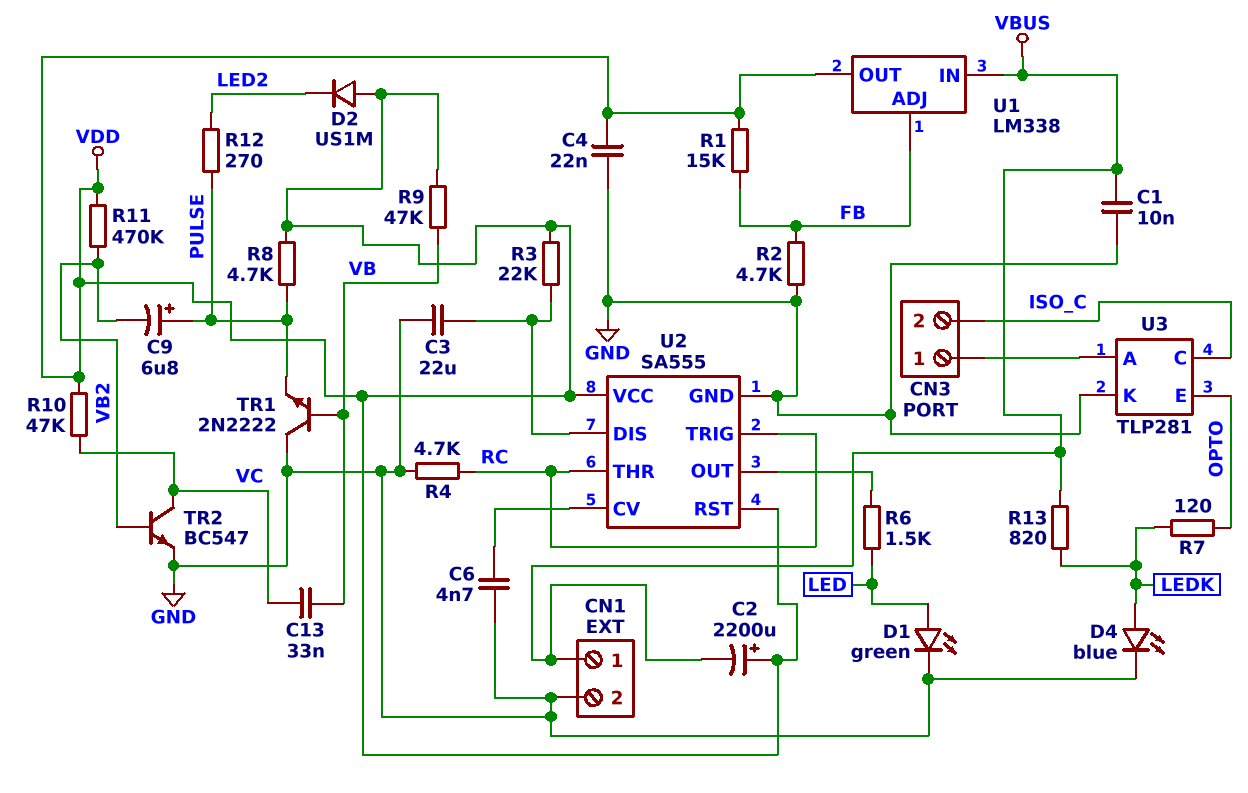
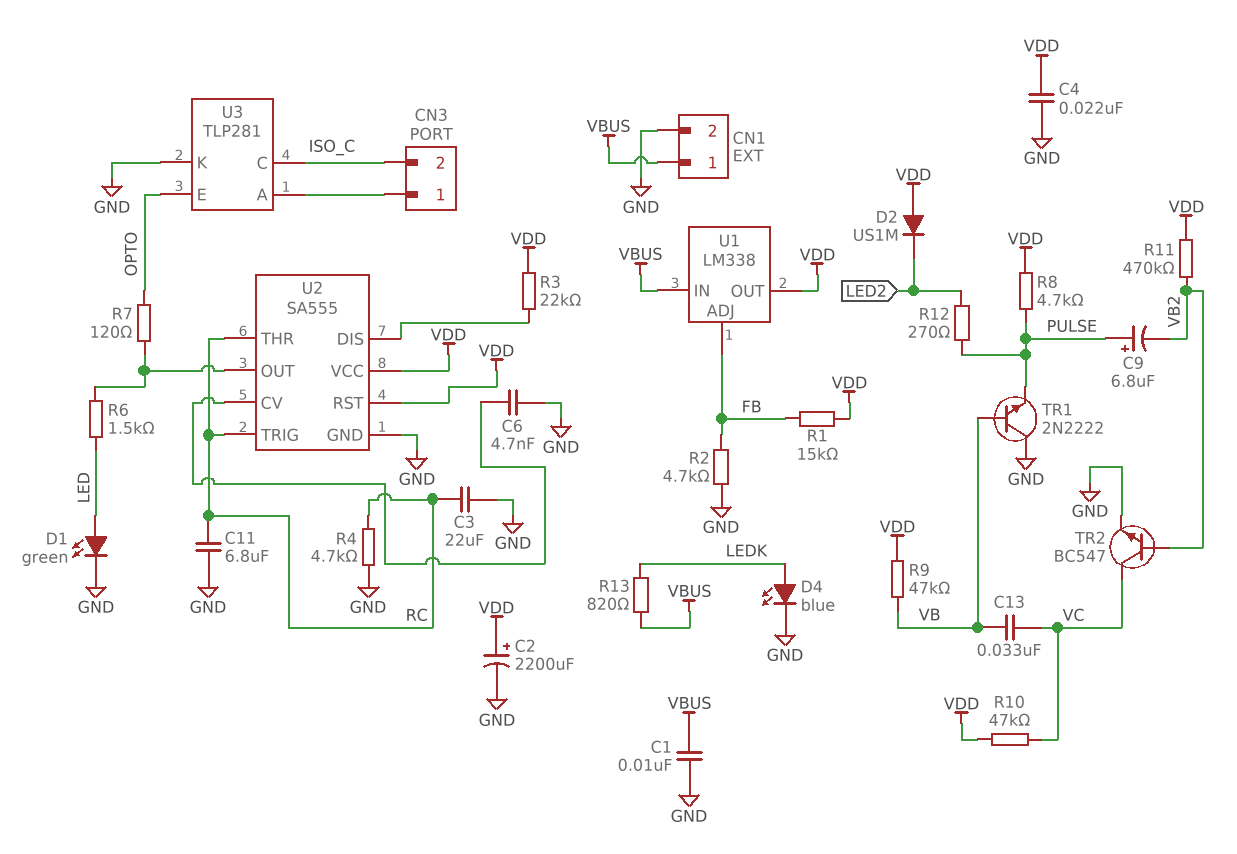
C2: 2200uF (plus VDD, minus VBUS) -> 2200uF (plus VDD, minus GND)
C3: 22uF (GND, U2/DIS) -> 22uF (GND, RC)
C11: none -> 6.8uF (GND, RC)
R7: 120 (LEDK, OPTO) -> 120 (OPTO, U2/OUT)

